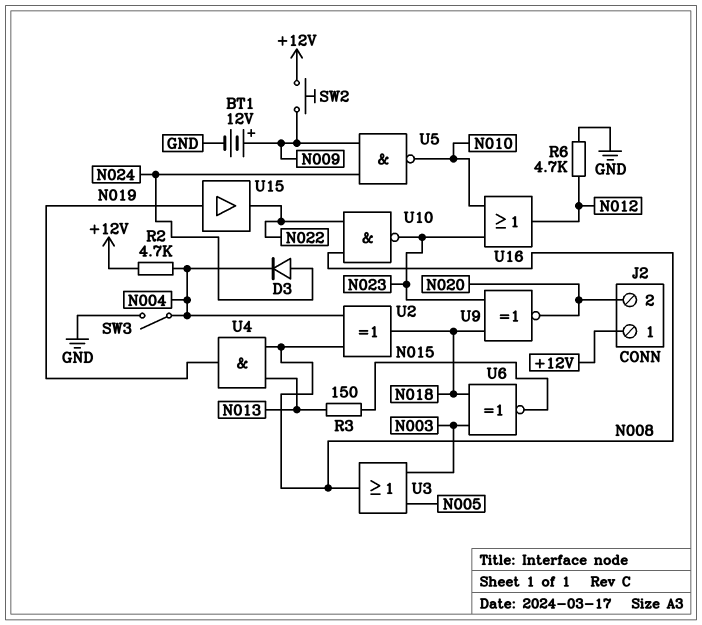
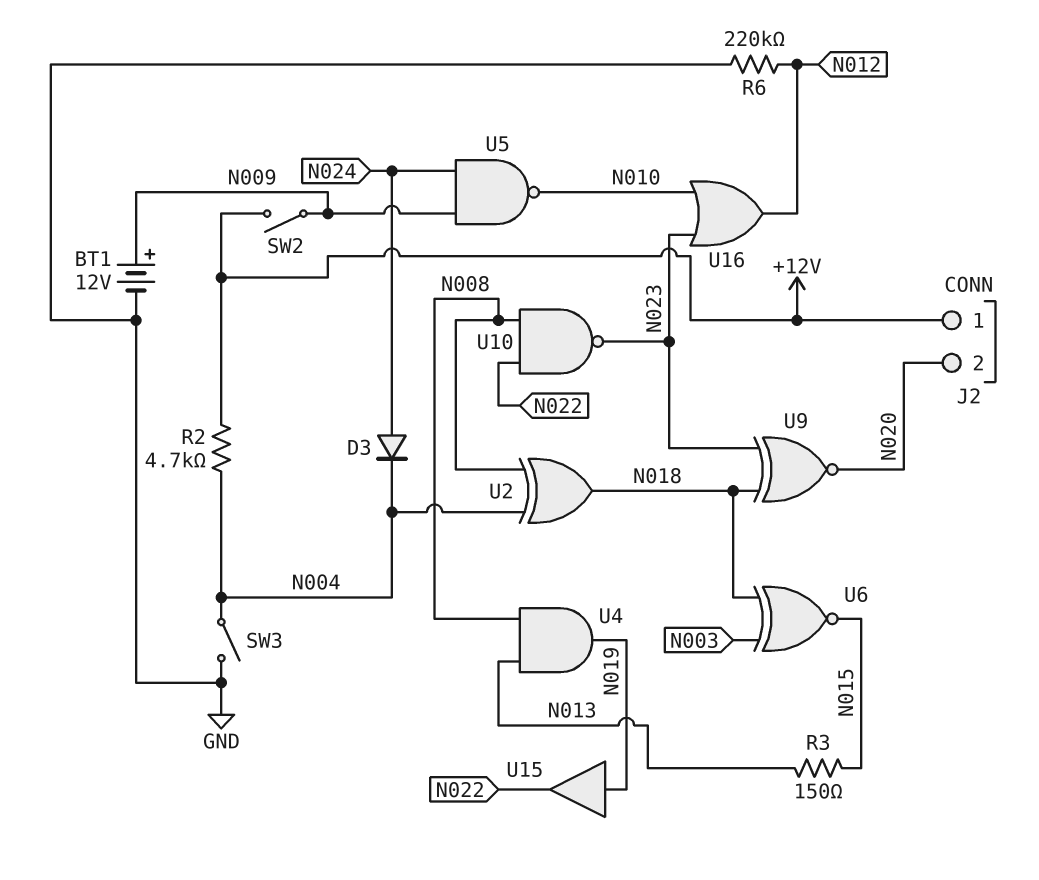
R6: 4.7k (GND, N012) -> 220k (GND, N012)
SW2: button (+12V, N009) -> switch (+12V, N009)
U3: OR (in N003, in N005, out N008) -> none

